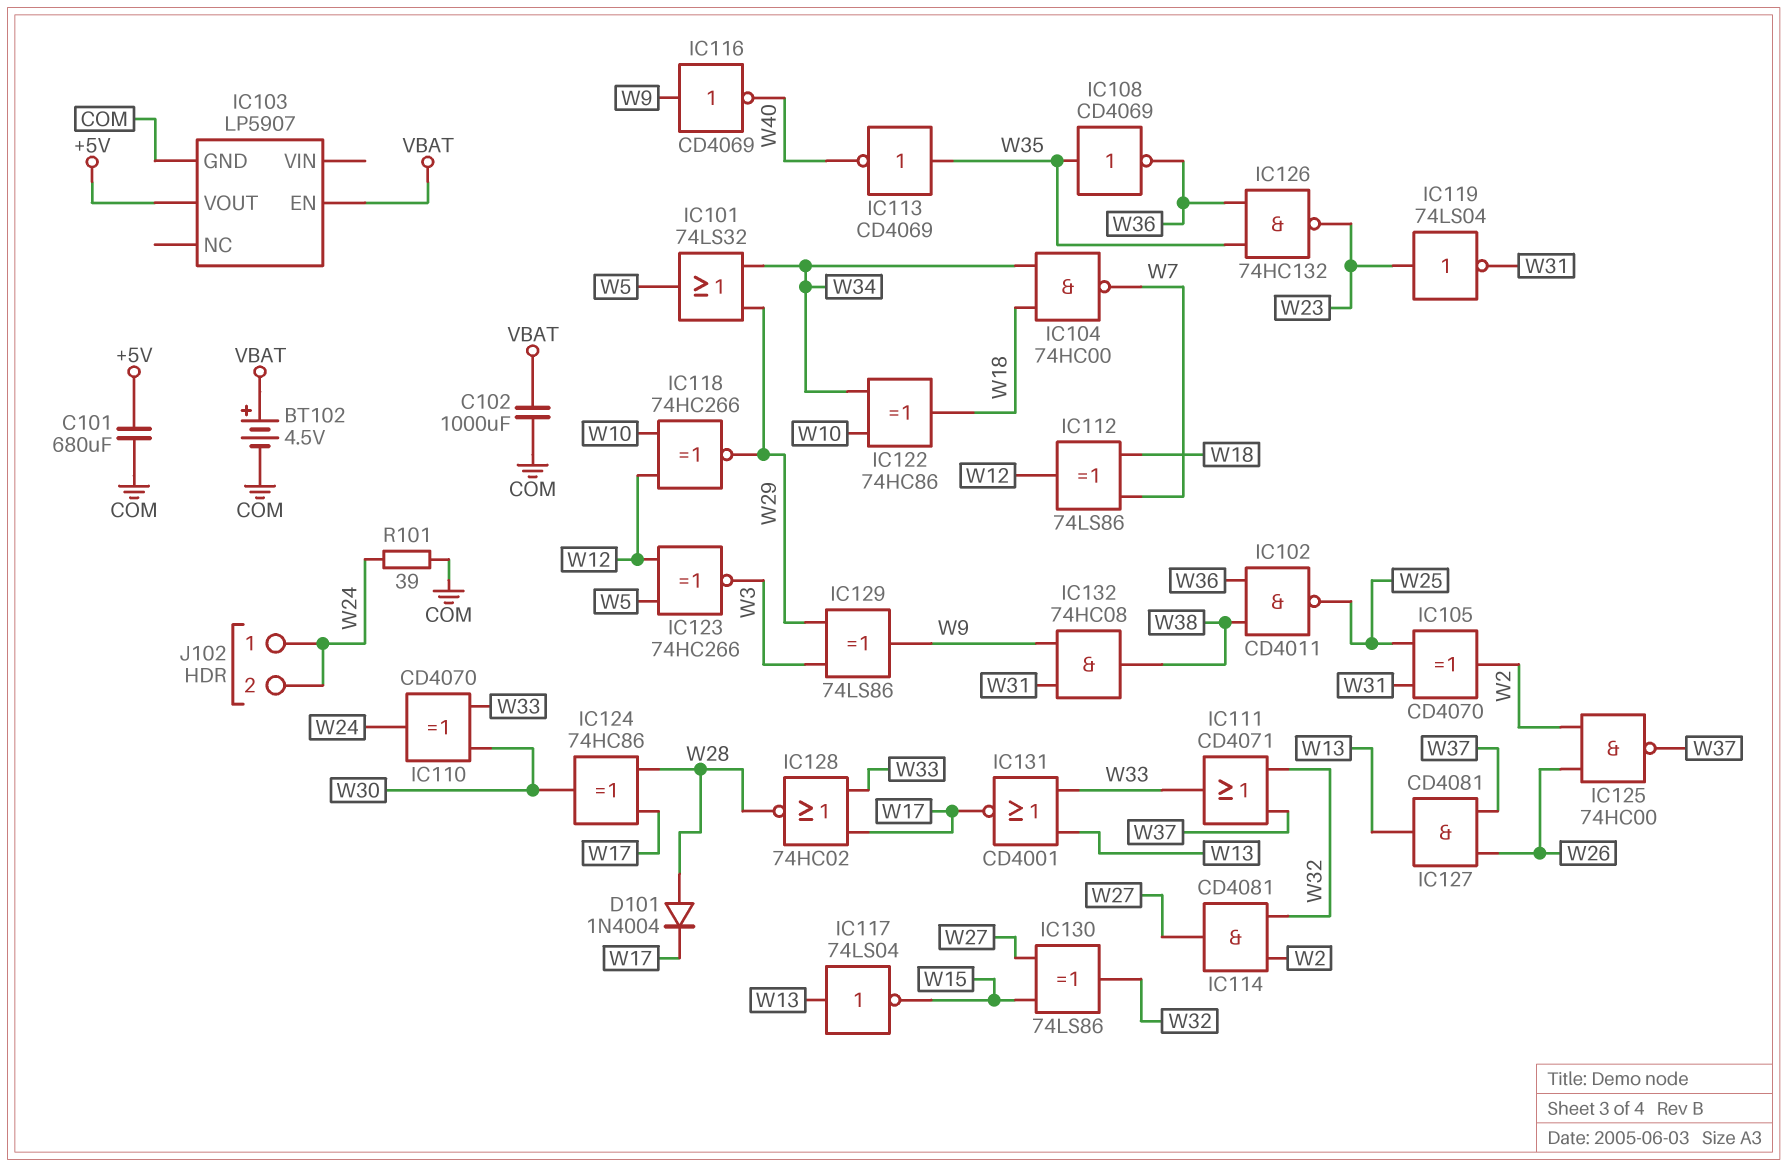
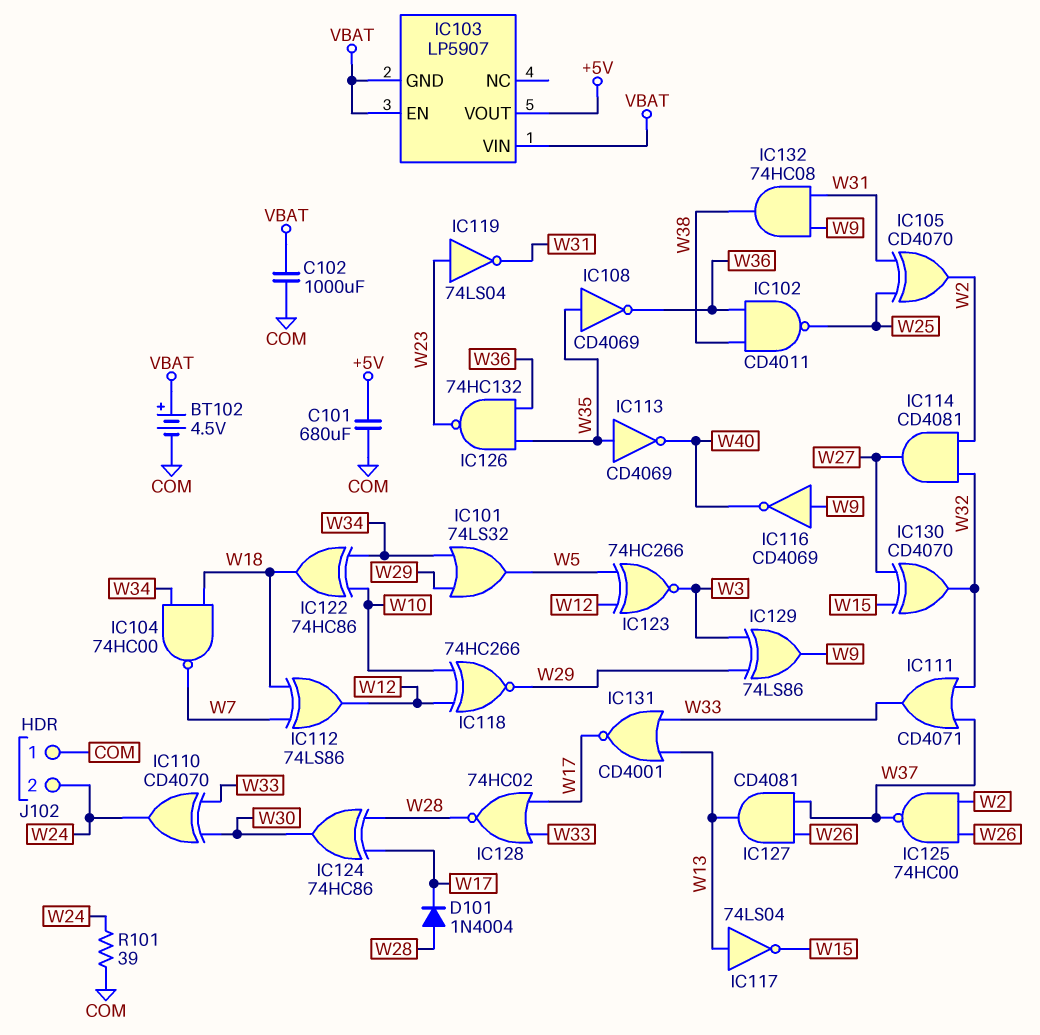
IC103 pin GND: COM -> VBAT
IC103 pin VIN: none -> VBAT
IC130: XOR 74LS86 (in W15, in W27, out W32) -> XOR CD4070 (in W15, in W27, out W32)
J102 pin 1: W24 -> COM

